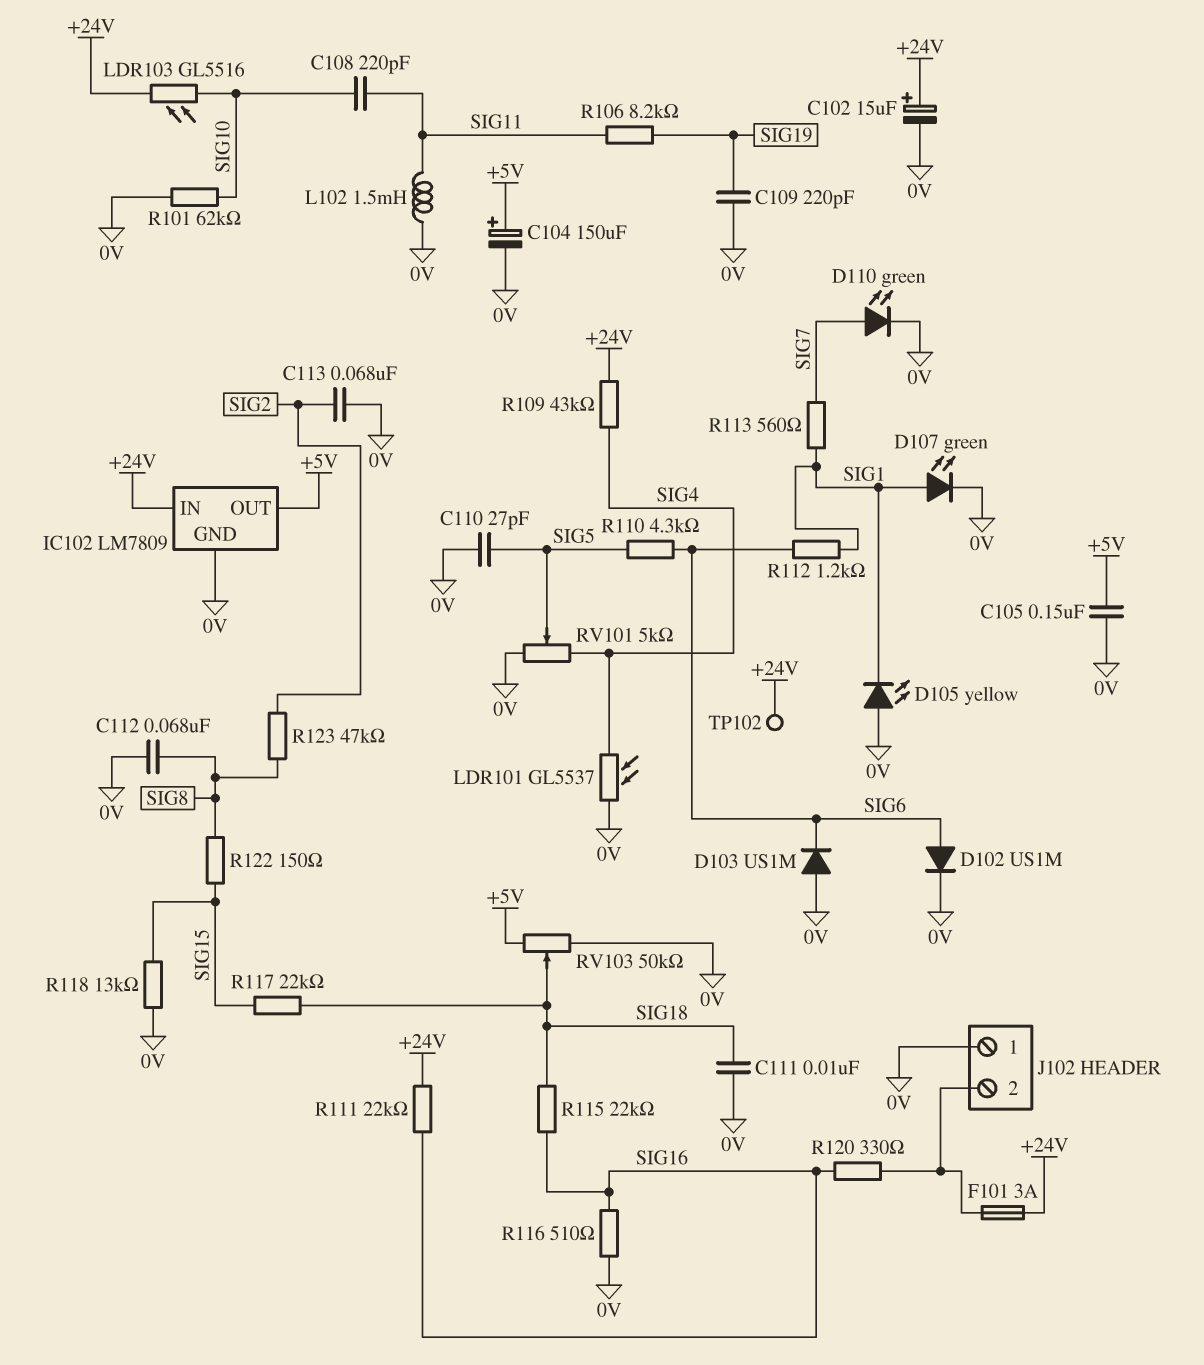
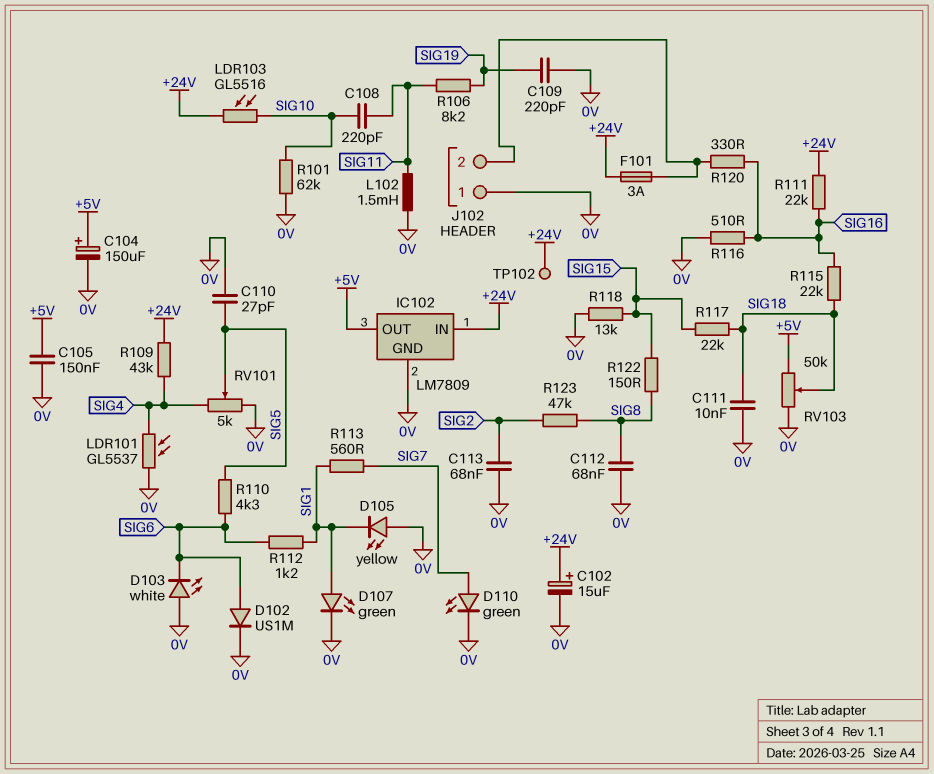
D103: diode US1M (A 0V, K SIG6) -> LED white (A 0V, K SIG6)

